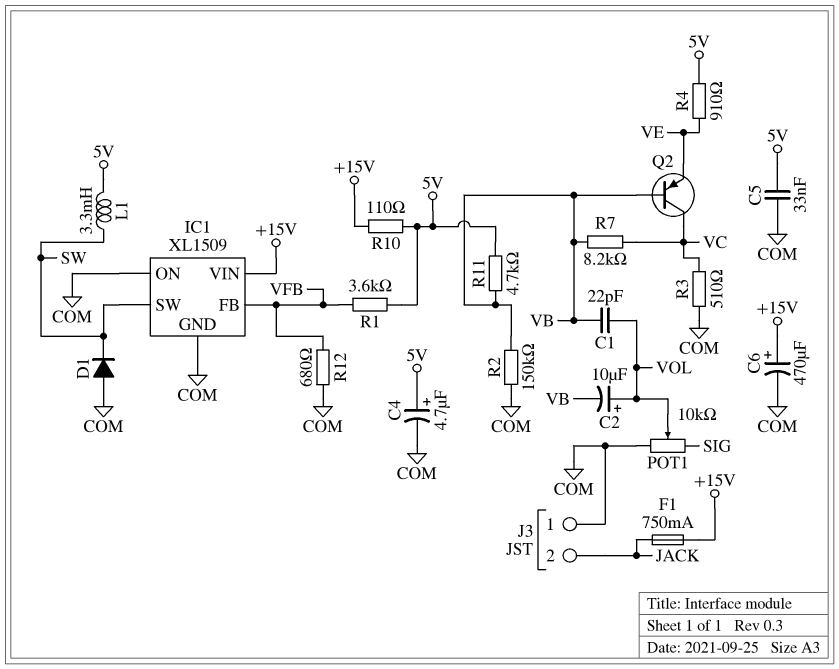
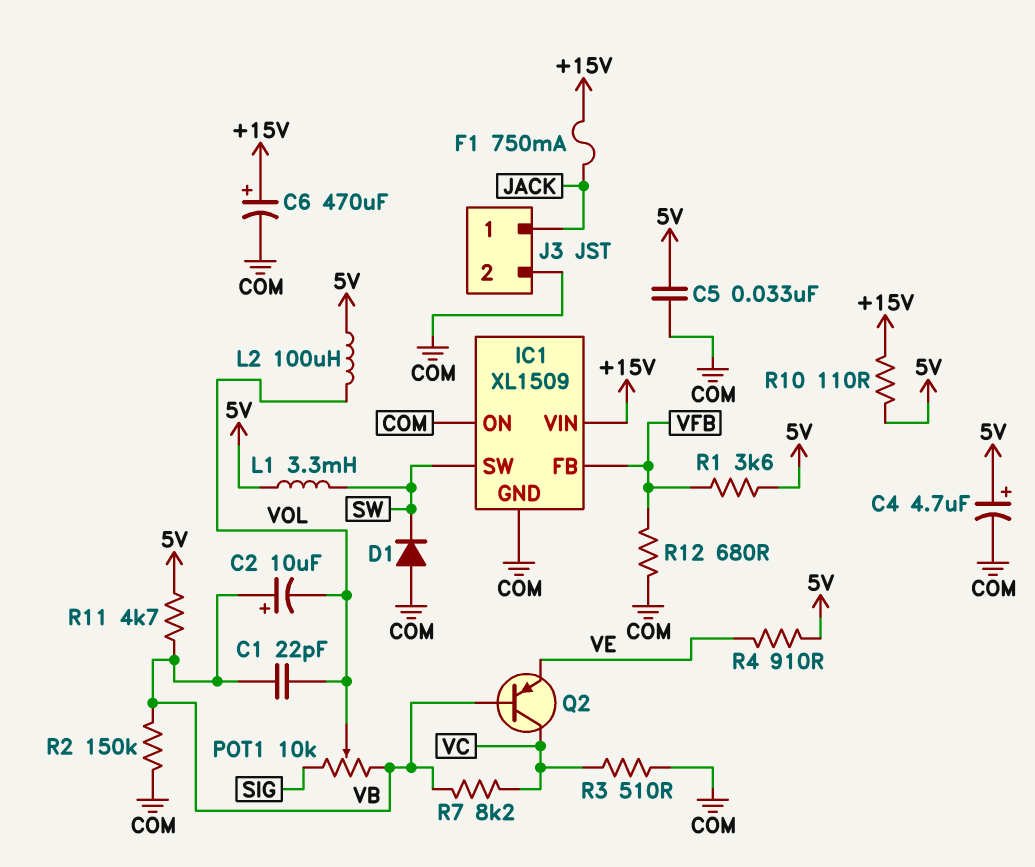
C2: 10uF (plus VOL, minus VB) -> 10uF (plus VB, minus VOL)
J3 pin 1: COM -> JACK
J3 pin 2: JACK -> COM
L2: none -> 100uH (5V, VOL)
POT1: 10k (COM, SIG, wiper VOL) -> 10k (SIG, VB, wiper VOL)

